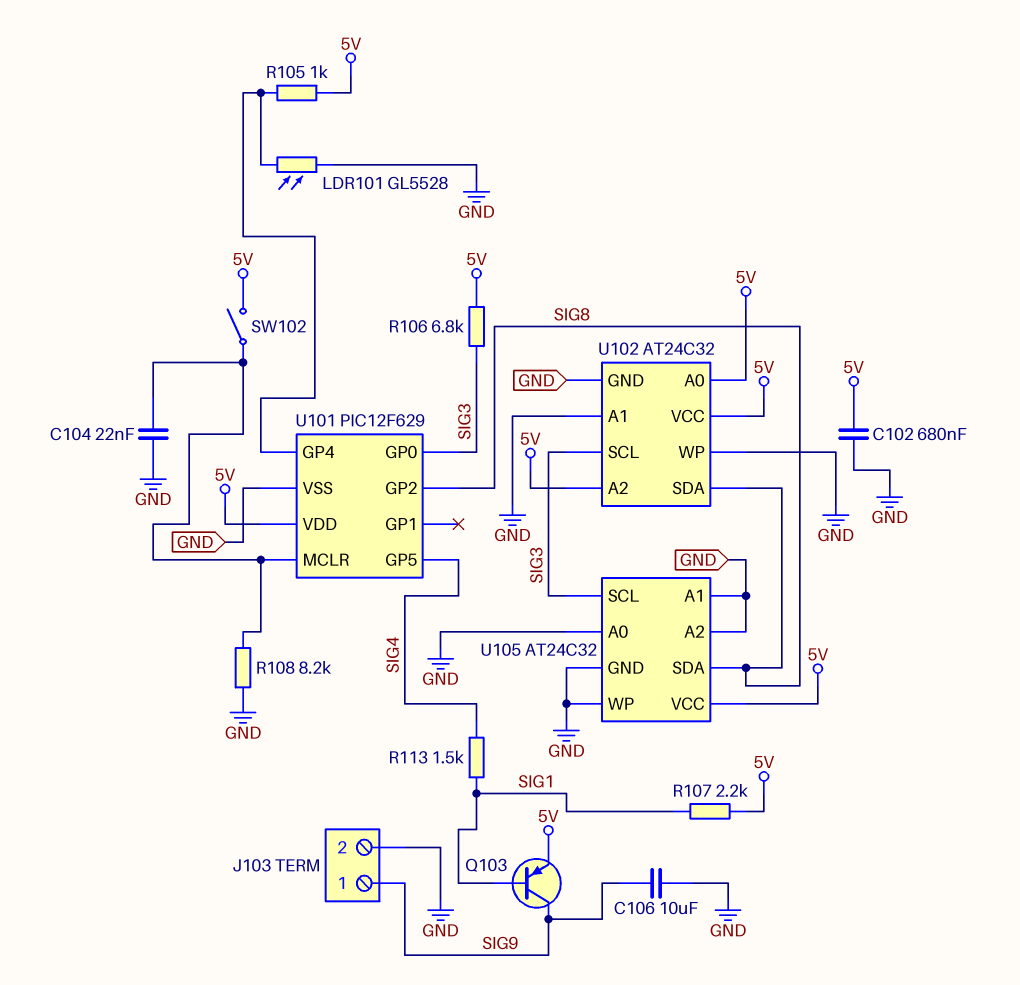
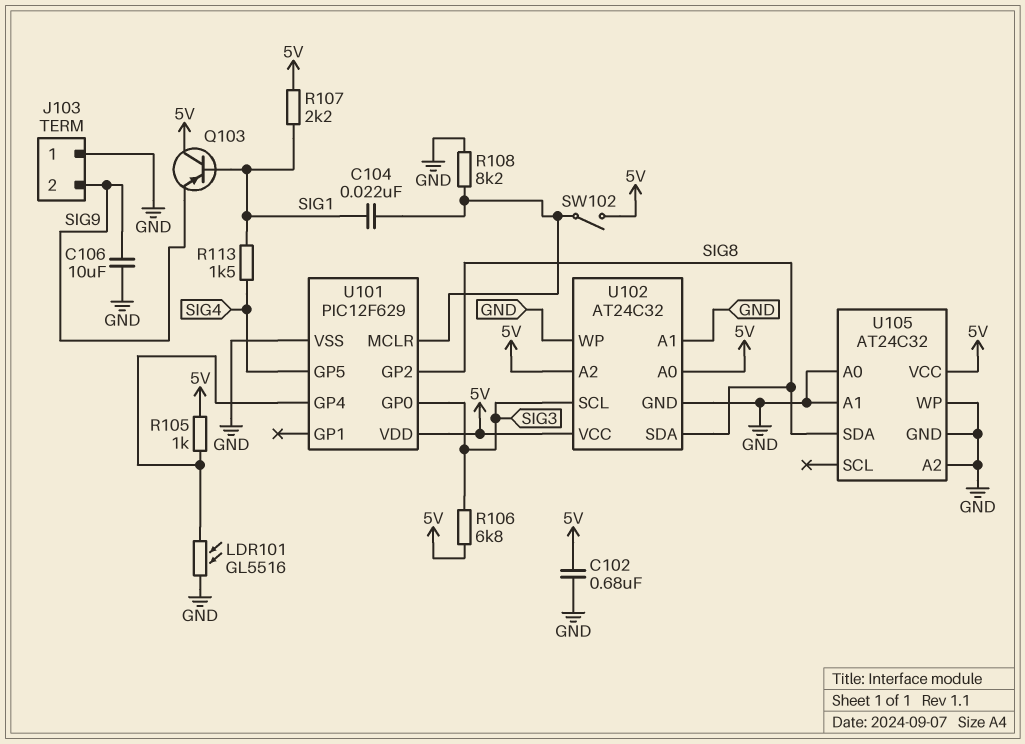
C104: 22nF (GND, U101/MCLR) -> 22nF (SIG1, U101/MCLR)
J103 pin 1: SIG9 -> GND
J103 pin 2: GND -> SIG9
LDR101: GL5528 (GND, U101/GP4) -> GL5516 (GND, U101/GP4)
Q103: PNP (B SIG1, C SIG9, E 5V) -> PNP (B SIG1, C 5V, E SIG9)
U105 pin SCL: SIG3 -> none

